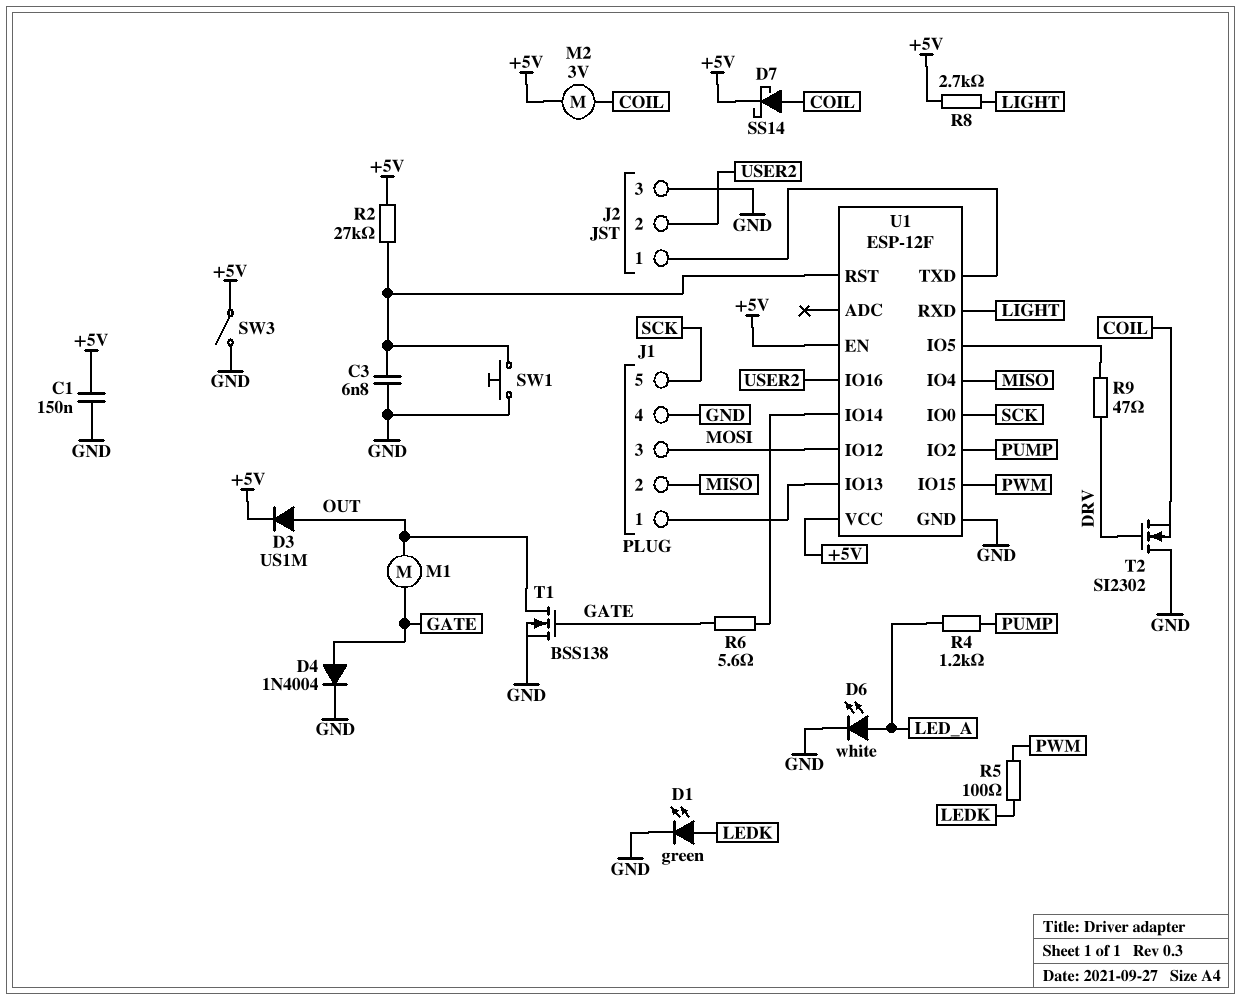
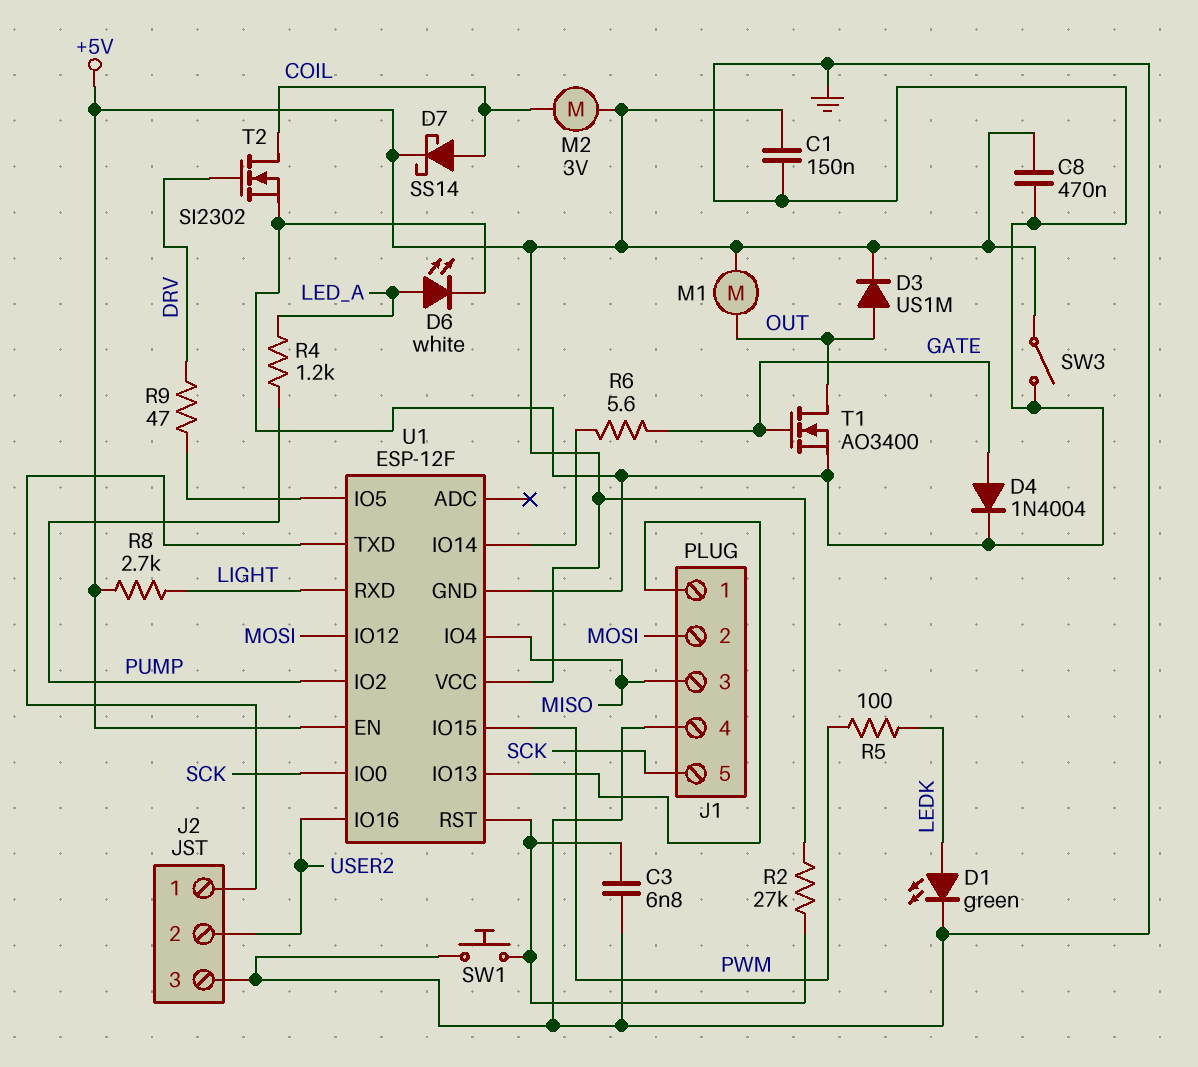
C8: none -> 470nF (+5V, GND)
J1 pin 2: MISO -> MOSI
J1 pin 3: MOSI -> MISO
M1: motor (GATE, OUT) -> motor (+5V, OUT)
T1: NMOS BSS138 (G GATE, D OUT, S GND) -> NMOS AO3400 (G GATE, D OUT, S GND)
T2: NMOS SI2302 (G DRV, D GND, S COIL) -> NMOS SI2302 (G DRV, D COIL, S GND)

